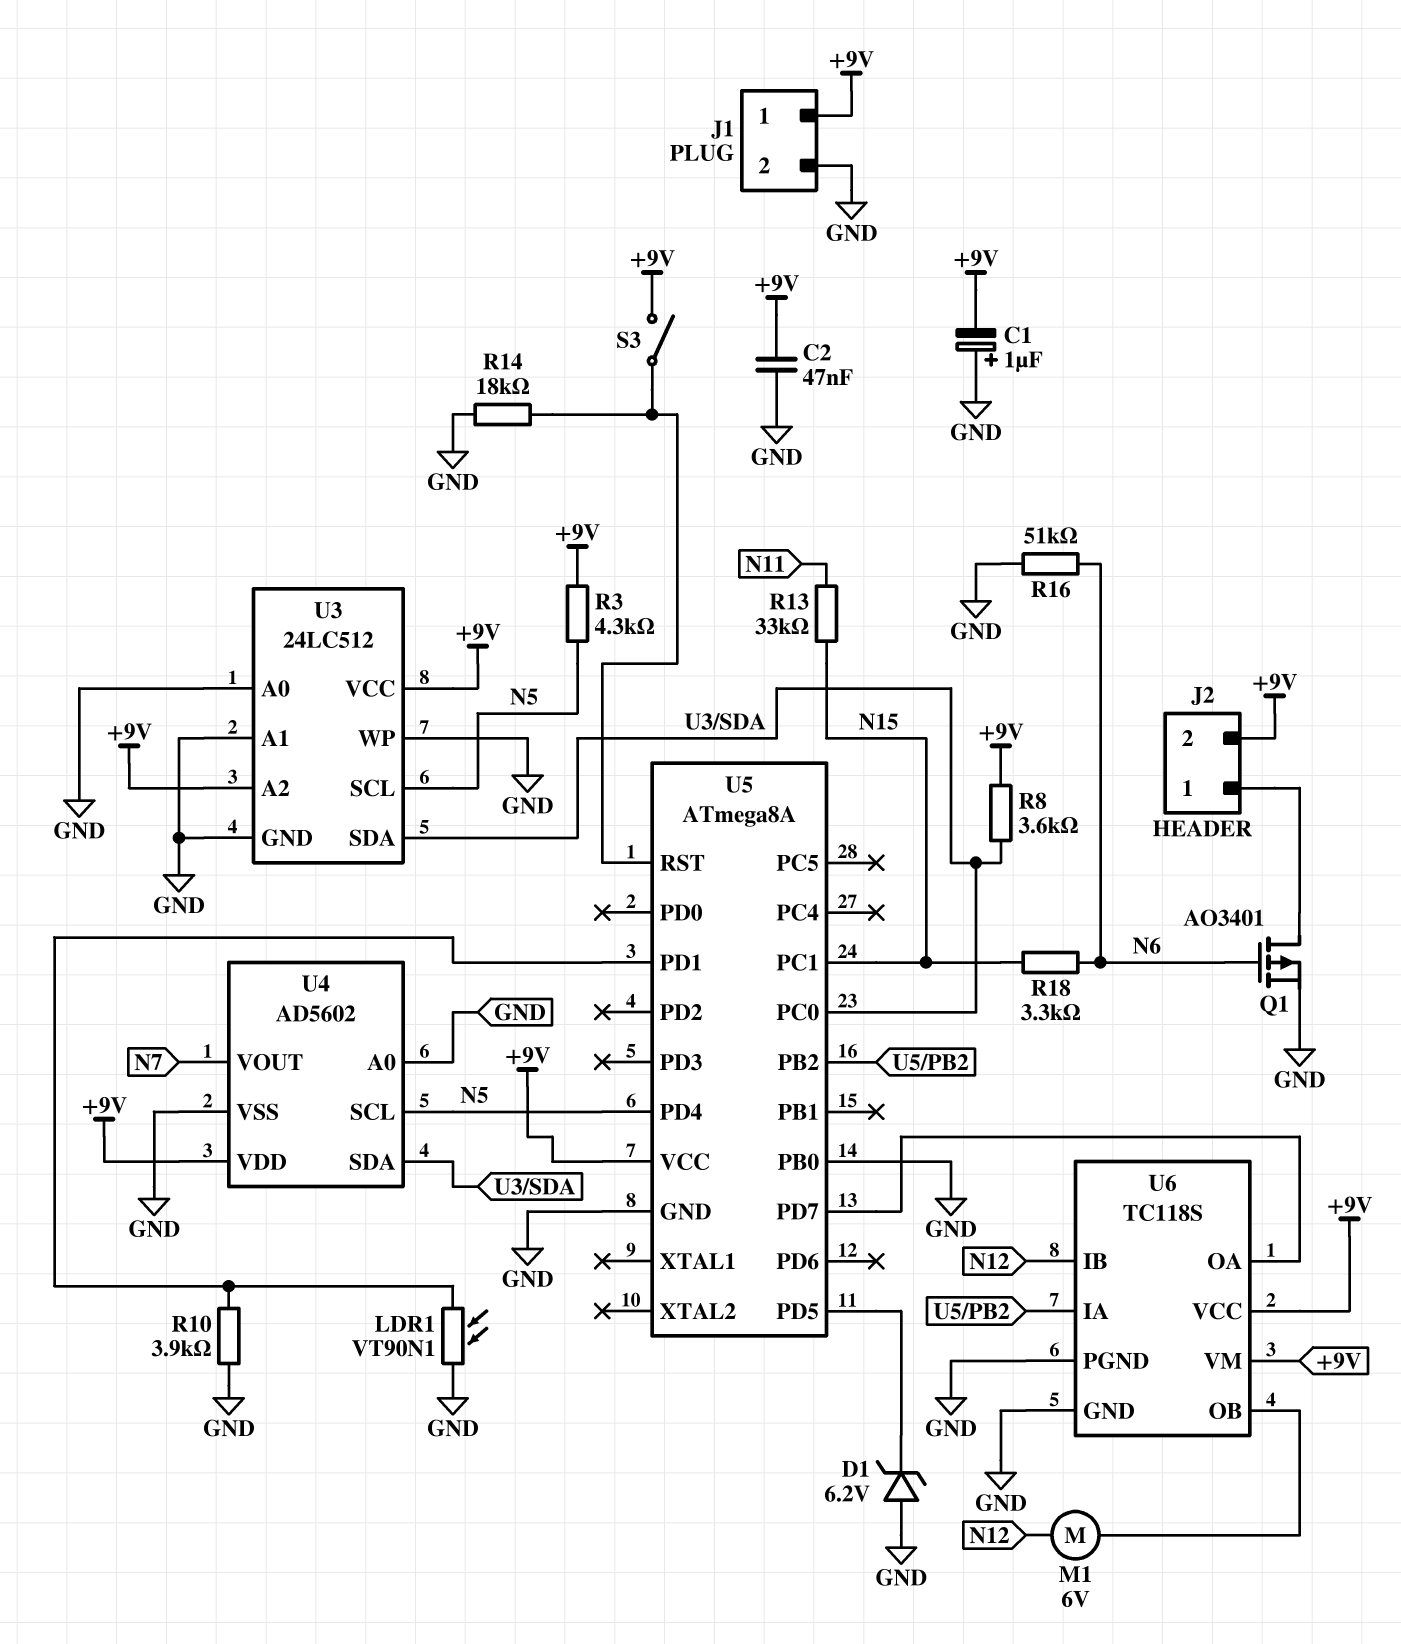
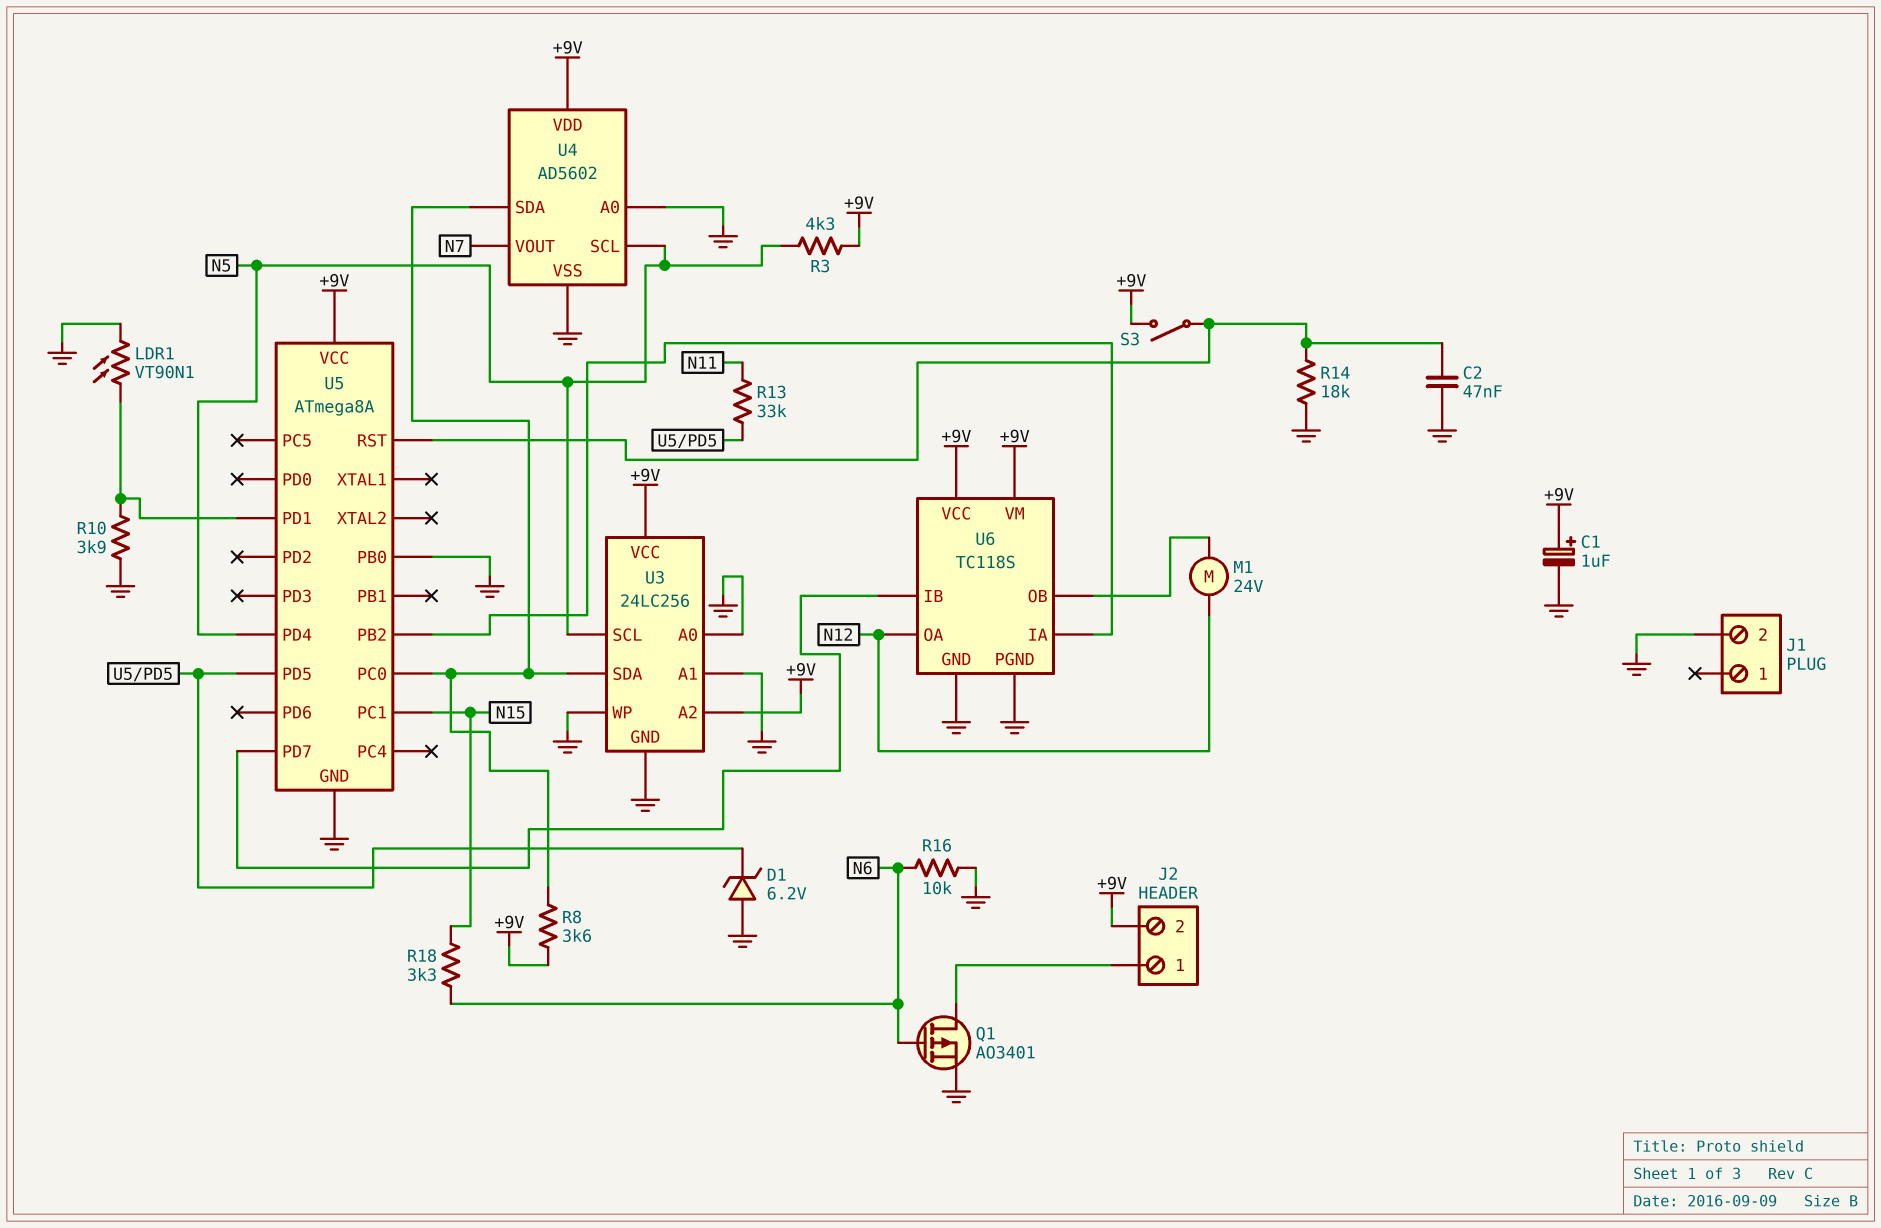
C1: 1uF (plus GND, minus +9V) -> 1uF (plus +9V, minus GND)
C2: 47nF (+9V, GND) -> 47nF (GND, U5/RST)
J1 pin 1: +9V -> none
M1: motor 6V (N12, U6/OB) -> motor 24V (N12, U6/OB)
R13: 33k (N11, N15) -> 33k (N11, U5/PD5)
R16: 51k (GND, N6) -> 10k (GND, N6)
U3: 24LC512 -> 24LC256
U6 pin IB: N12 -> U5/PD7
U6 pin OA: U5/PD7 -> N12

